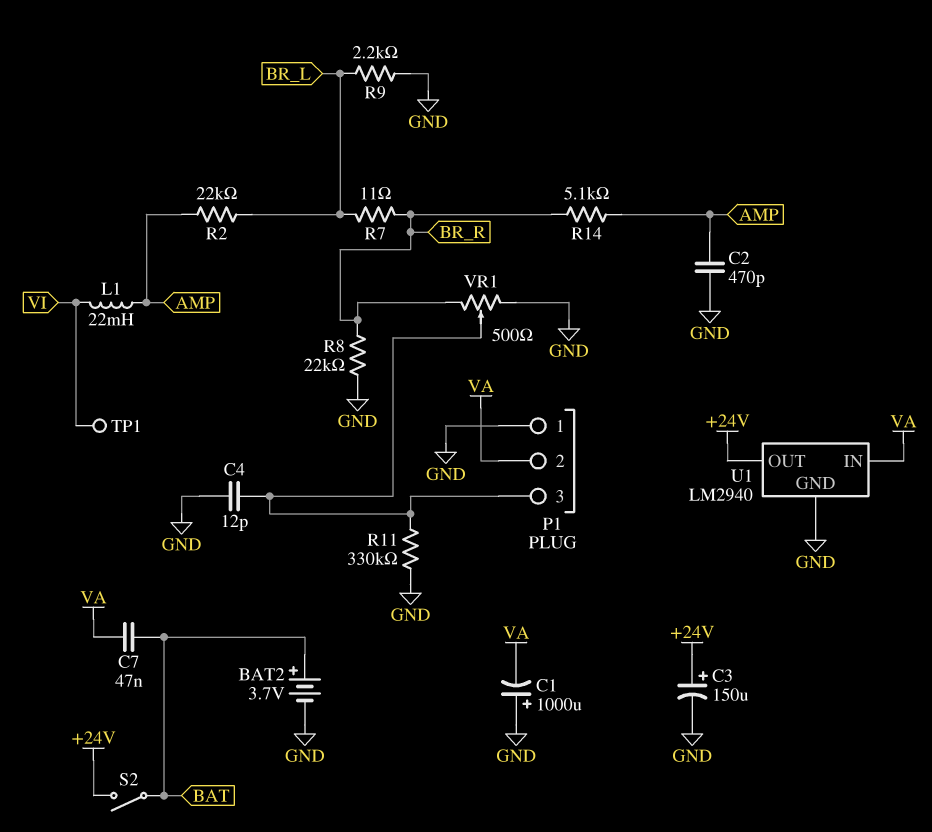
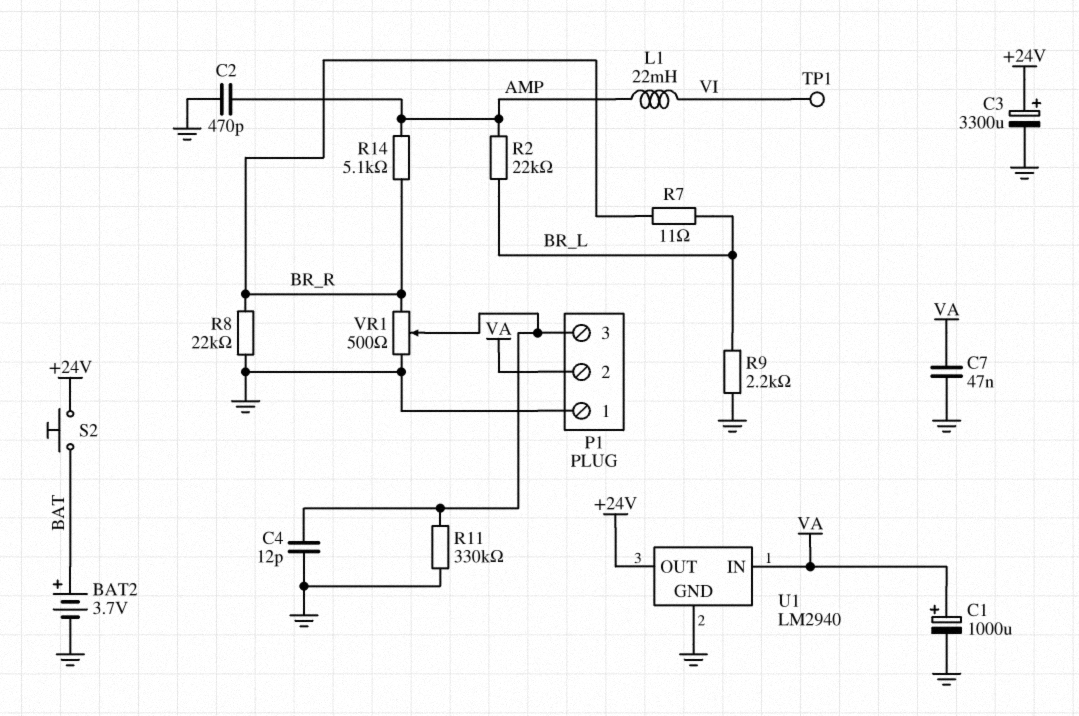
C1: 1000uF (plus GND, minus VA) -> 1000uF (plus VA, minus GND)
C3: 150uF (plus +24V, minus GND) -> 3300uF (plus +24V, minus GND)
C7: 47nF (BAT, VA) -> 47nF (GND, VA)
S2: switch (+24V, BAT) -> button (+24V, BAT)

